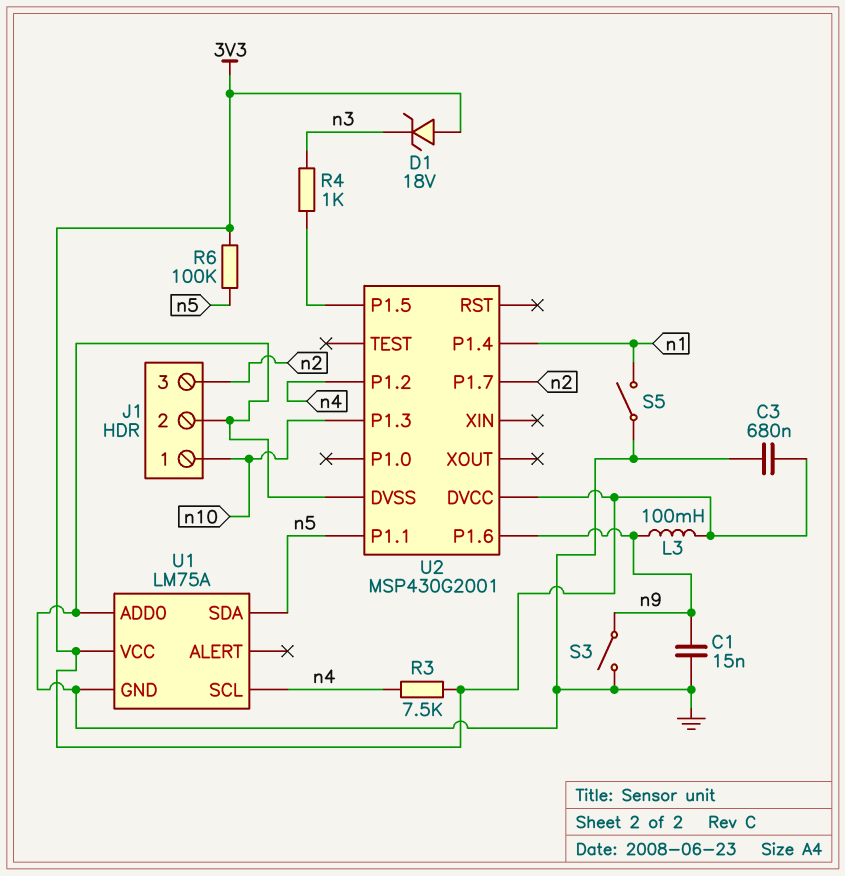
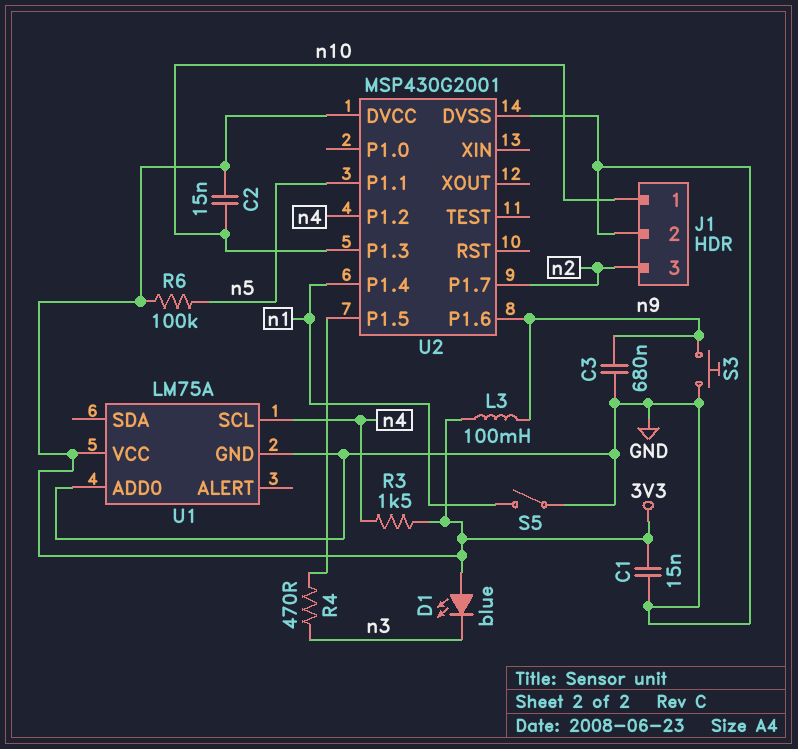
C1: 15nF (GND, n9) -> 15nF (3V3, GND)
C2: none -> 15nF (3V3, n10)
C3: 680nF (3V3, GND) -> 680nF (GND, n9)
D1: zener 18V (A 3V3, K n3) -> LED blue (A 3V3, K n3)
R3: 7.5k (3V3, n4) -> 1.5k (3V3, n4)
R4: 1k (U2/P1.5, n3) -> 470 (U2/P1.5, n3)
S3: switch (GND, n9) -> button (GND, n9)
U1 pin SDA: n5 -> none

